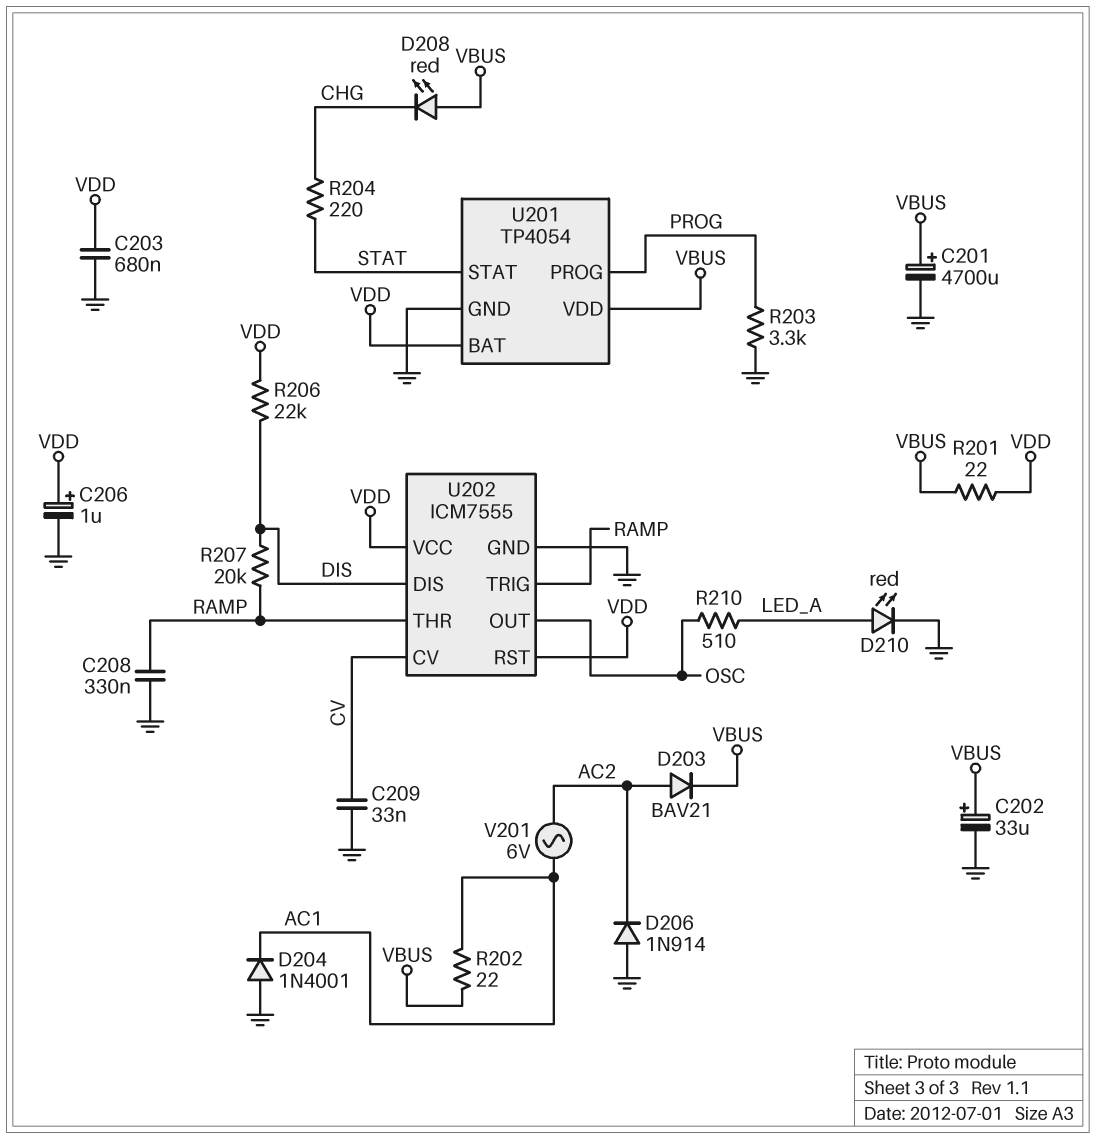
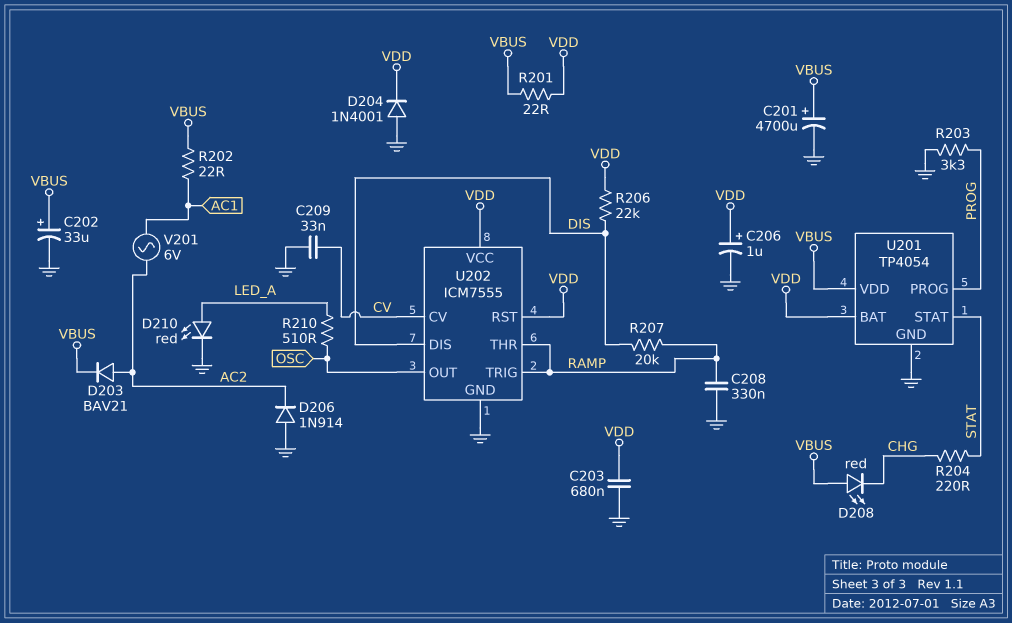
D204: diode 1N4001 (A GND, K AC1) -> diode 1N4001 (A GND, K VDD)

